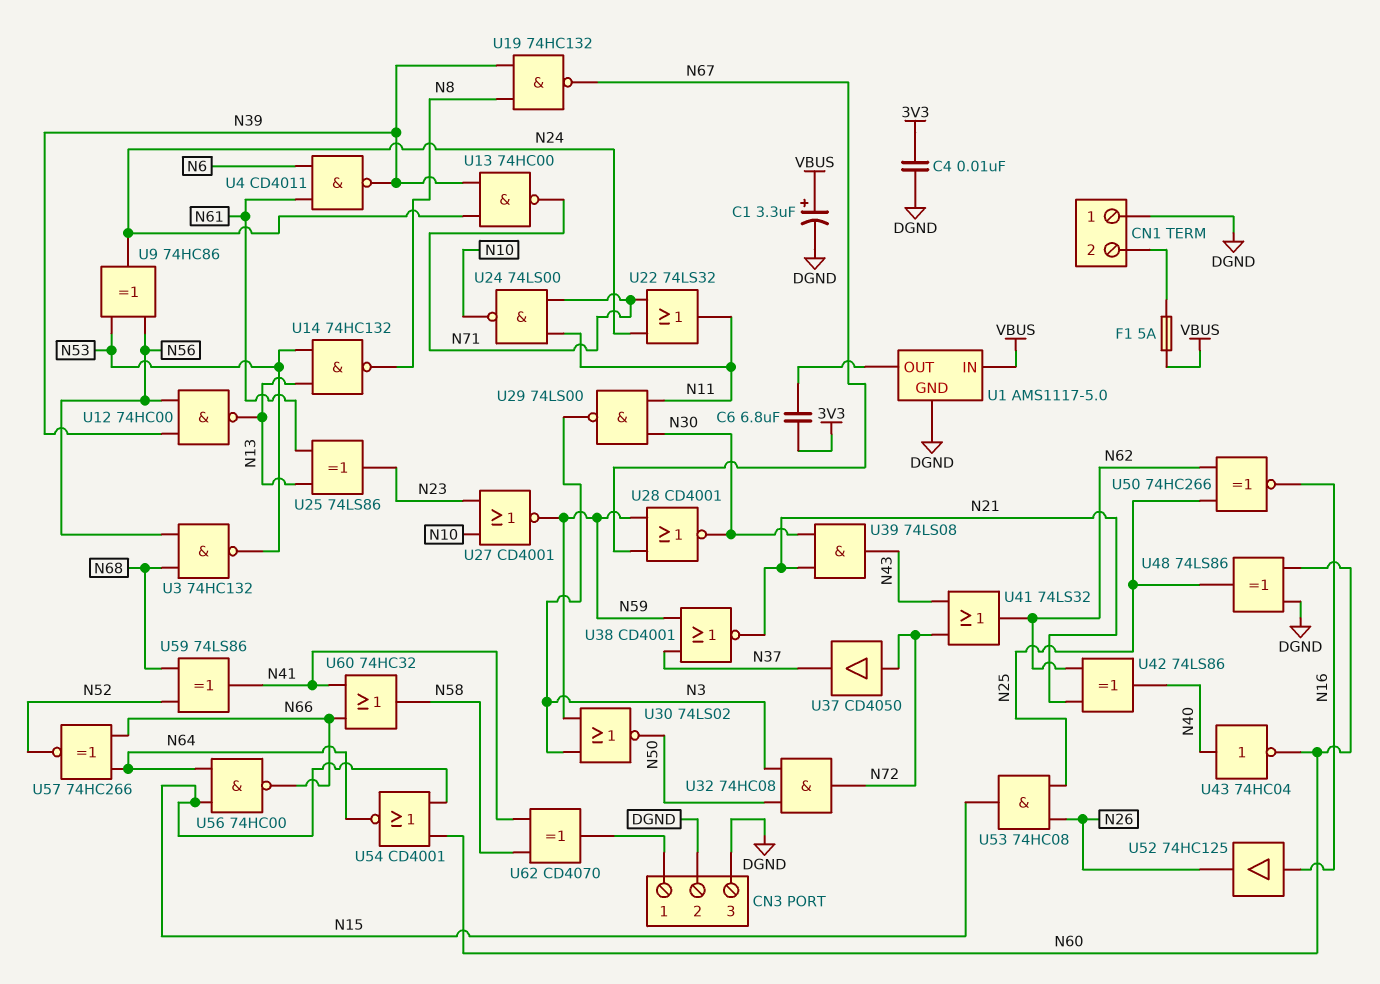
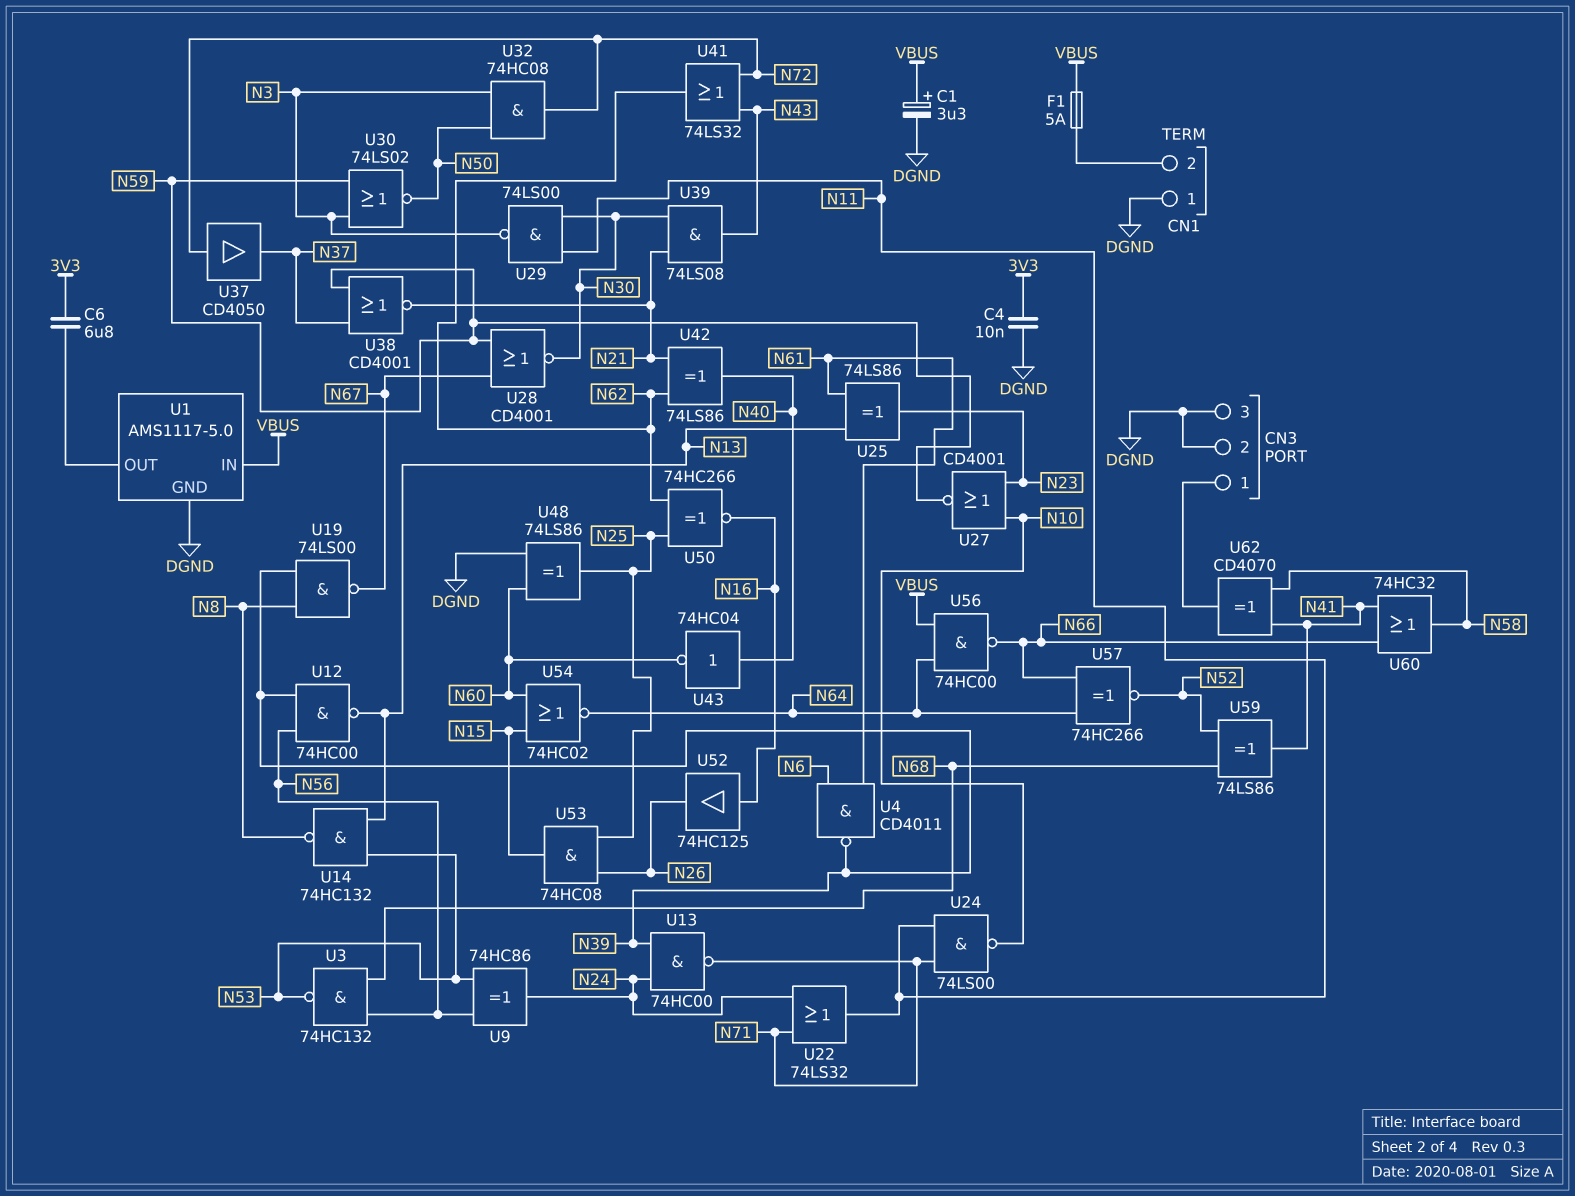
U19: NAND 74HC132 (in N8, in N39, out N67) -> NAND 74LS00 (in N8, in N39, out N67)
U54: NOR CD4001 (in N15, in N60, out N64) -> NOR 74HC02 (in N15, in N60, out N64)
U56: NAND 74HC00 (in N15, in N64, out N66) -> NAND 74HC00 (in N64, in VBUS, out N66)

